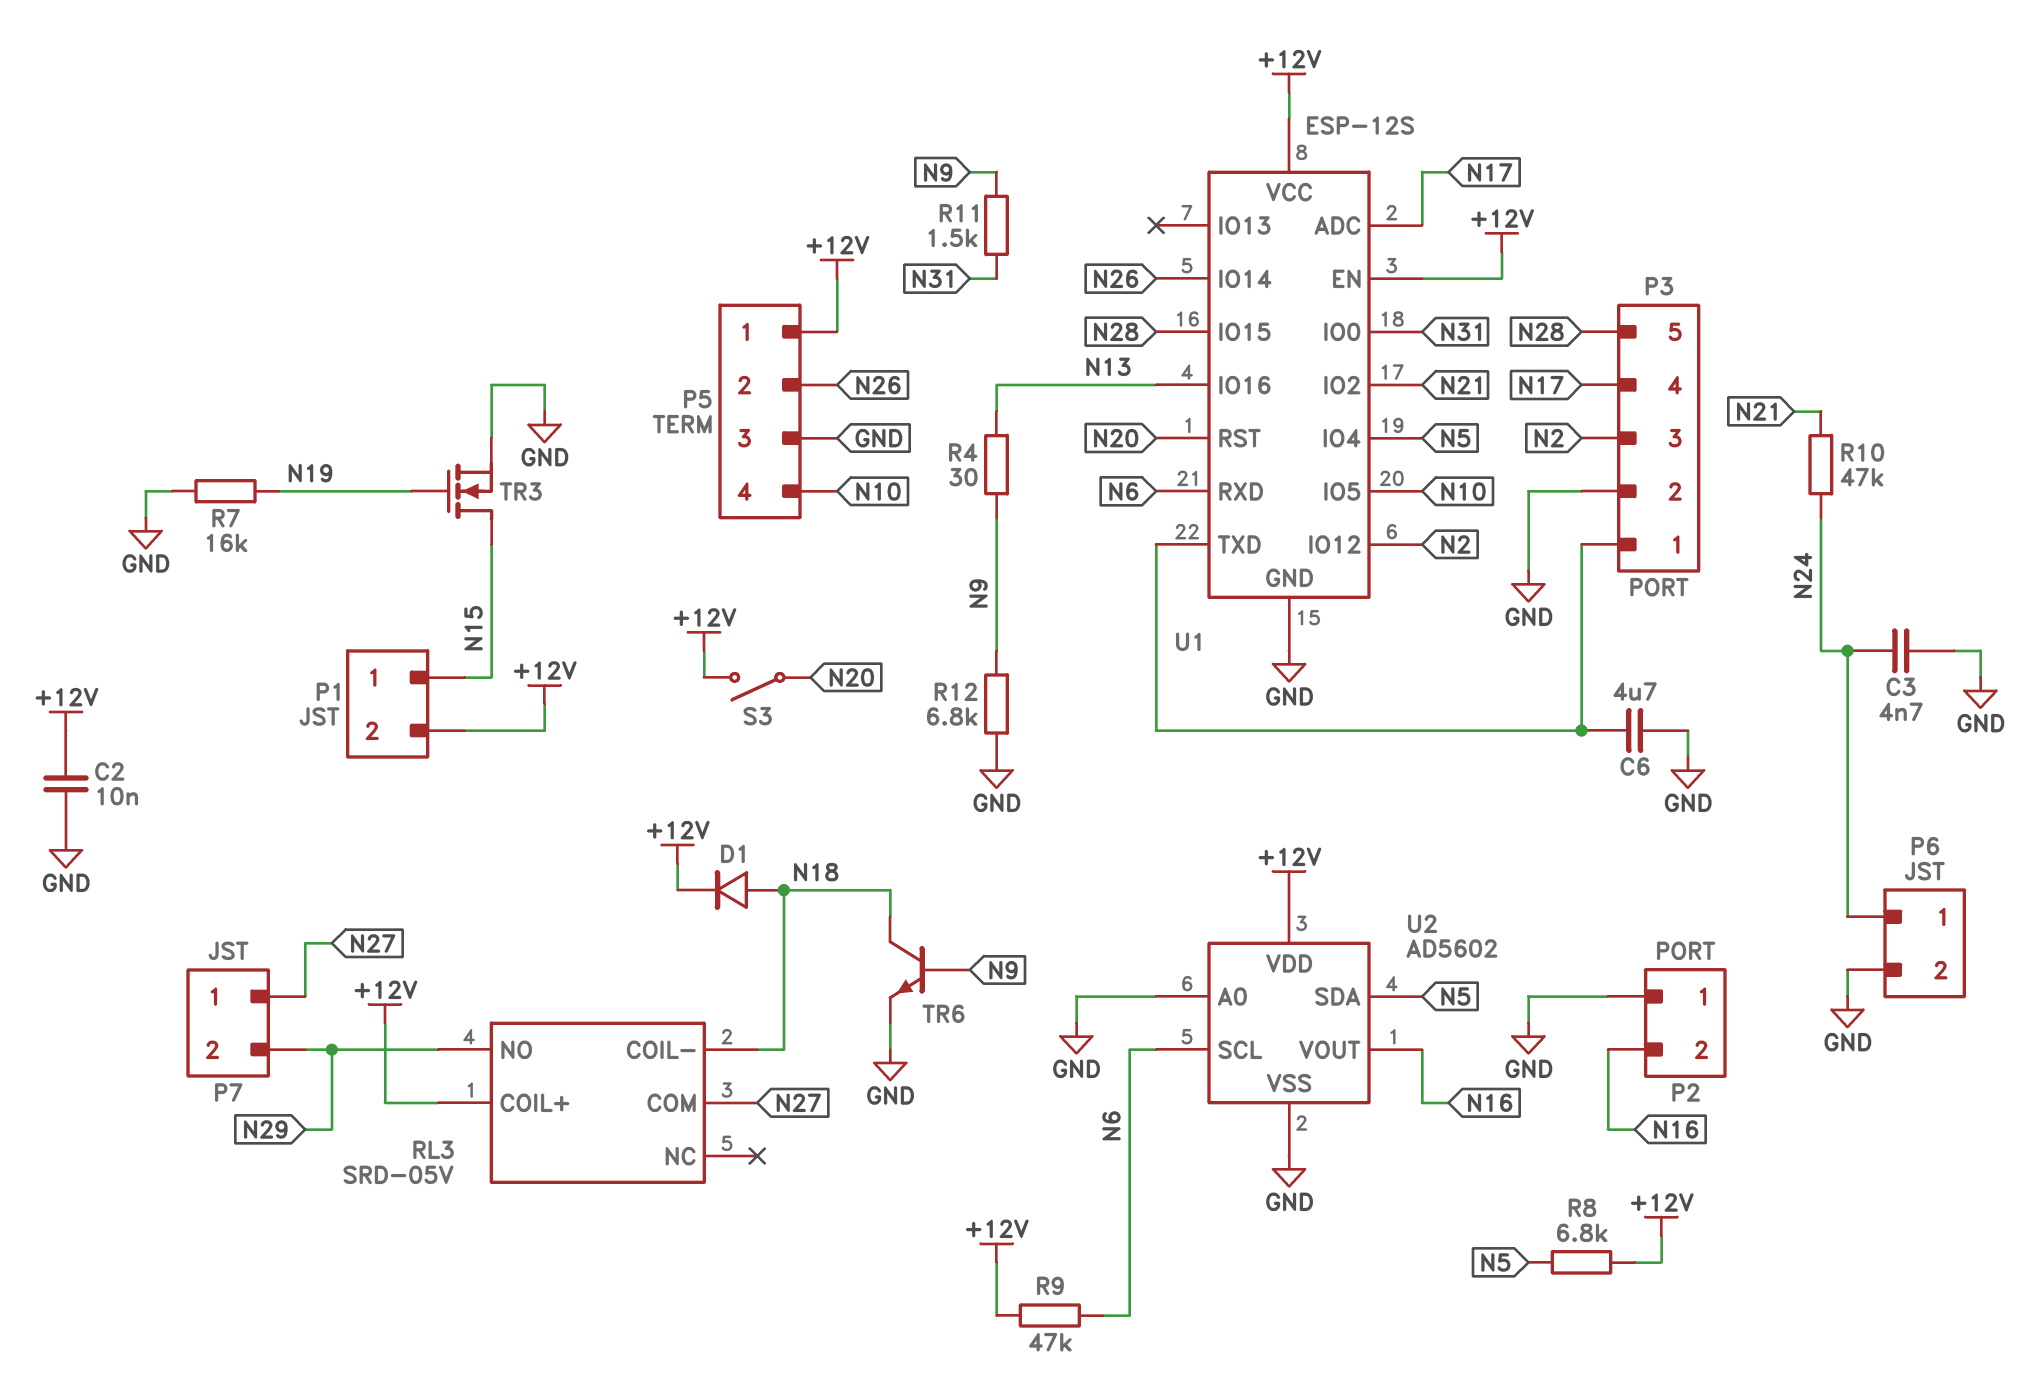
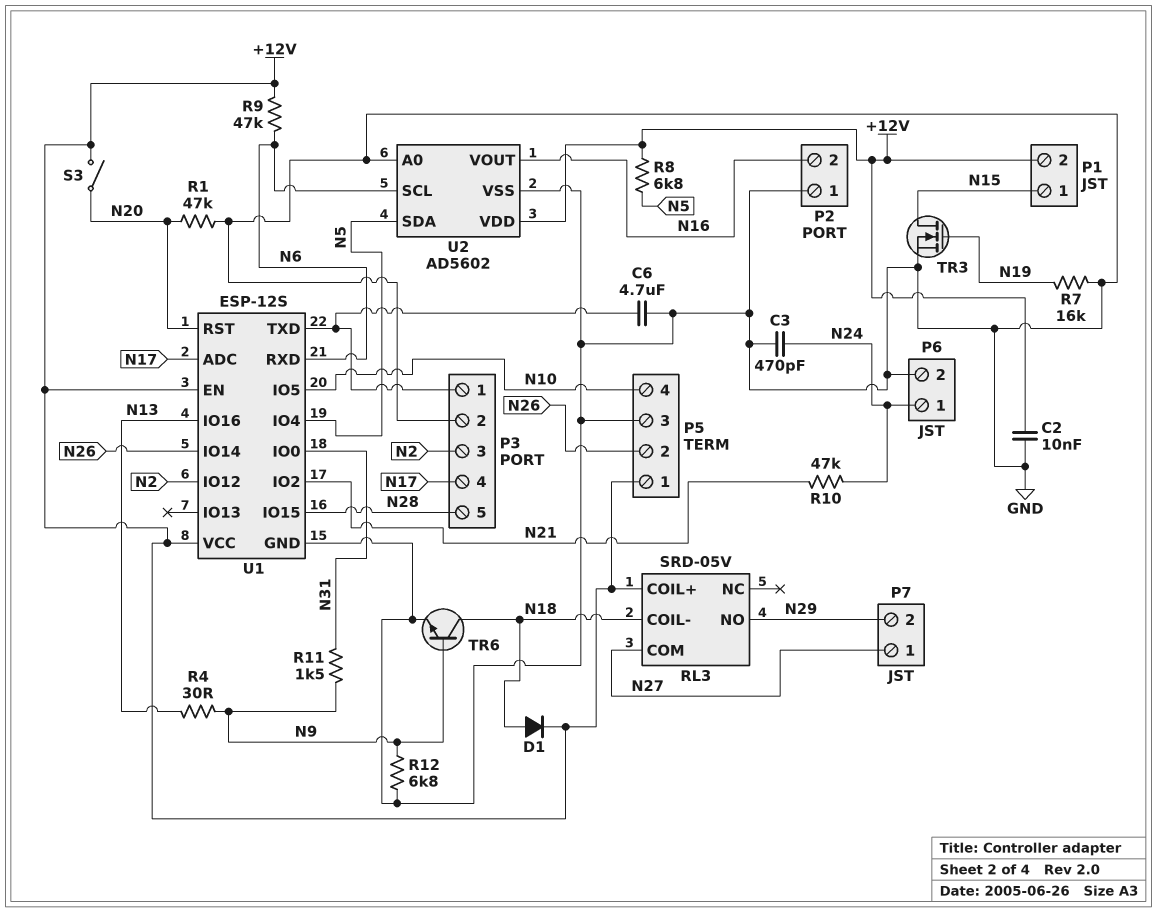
C3: 4.7nF (GND, N24) -> 470pF (GND, N24)
R1: none -> 47k (GND, N20)

